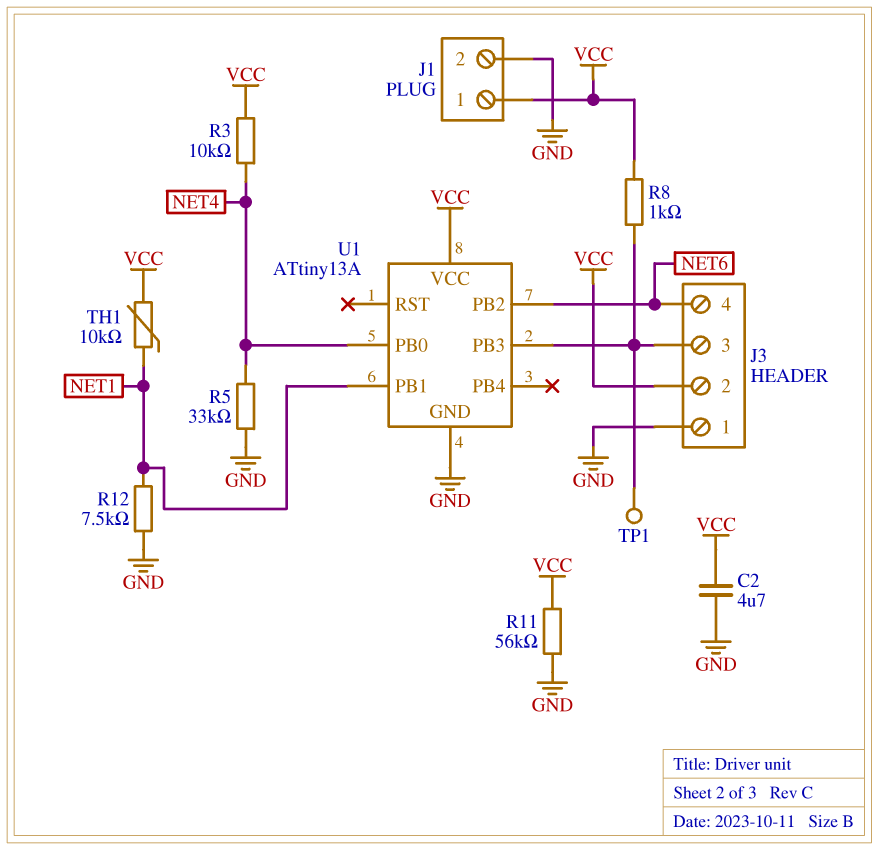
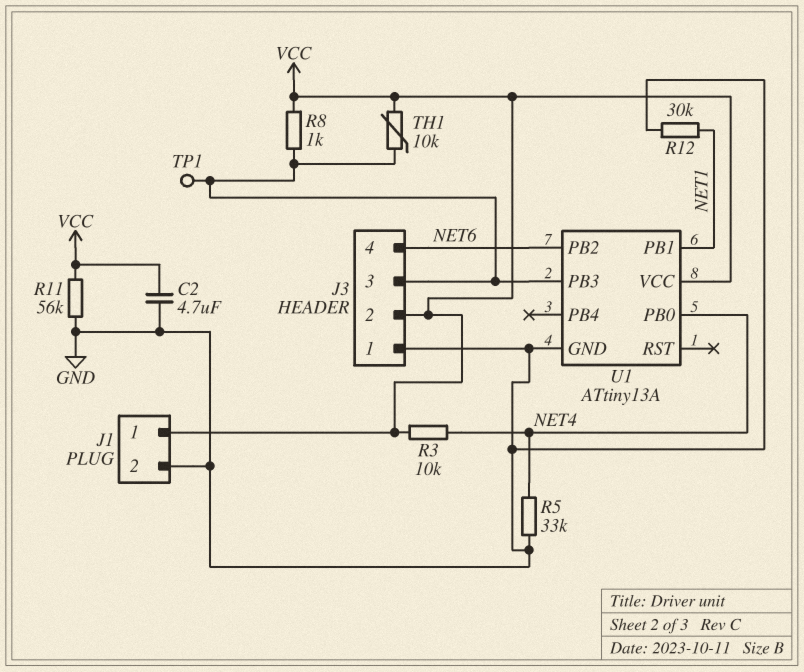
R12: 7.5k (GND, NET1) -> 30k (GND, NET1)
TH1: 10k (NET1, VCC) -> 10k (J3/3, VCC)

